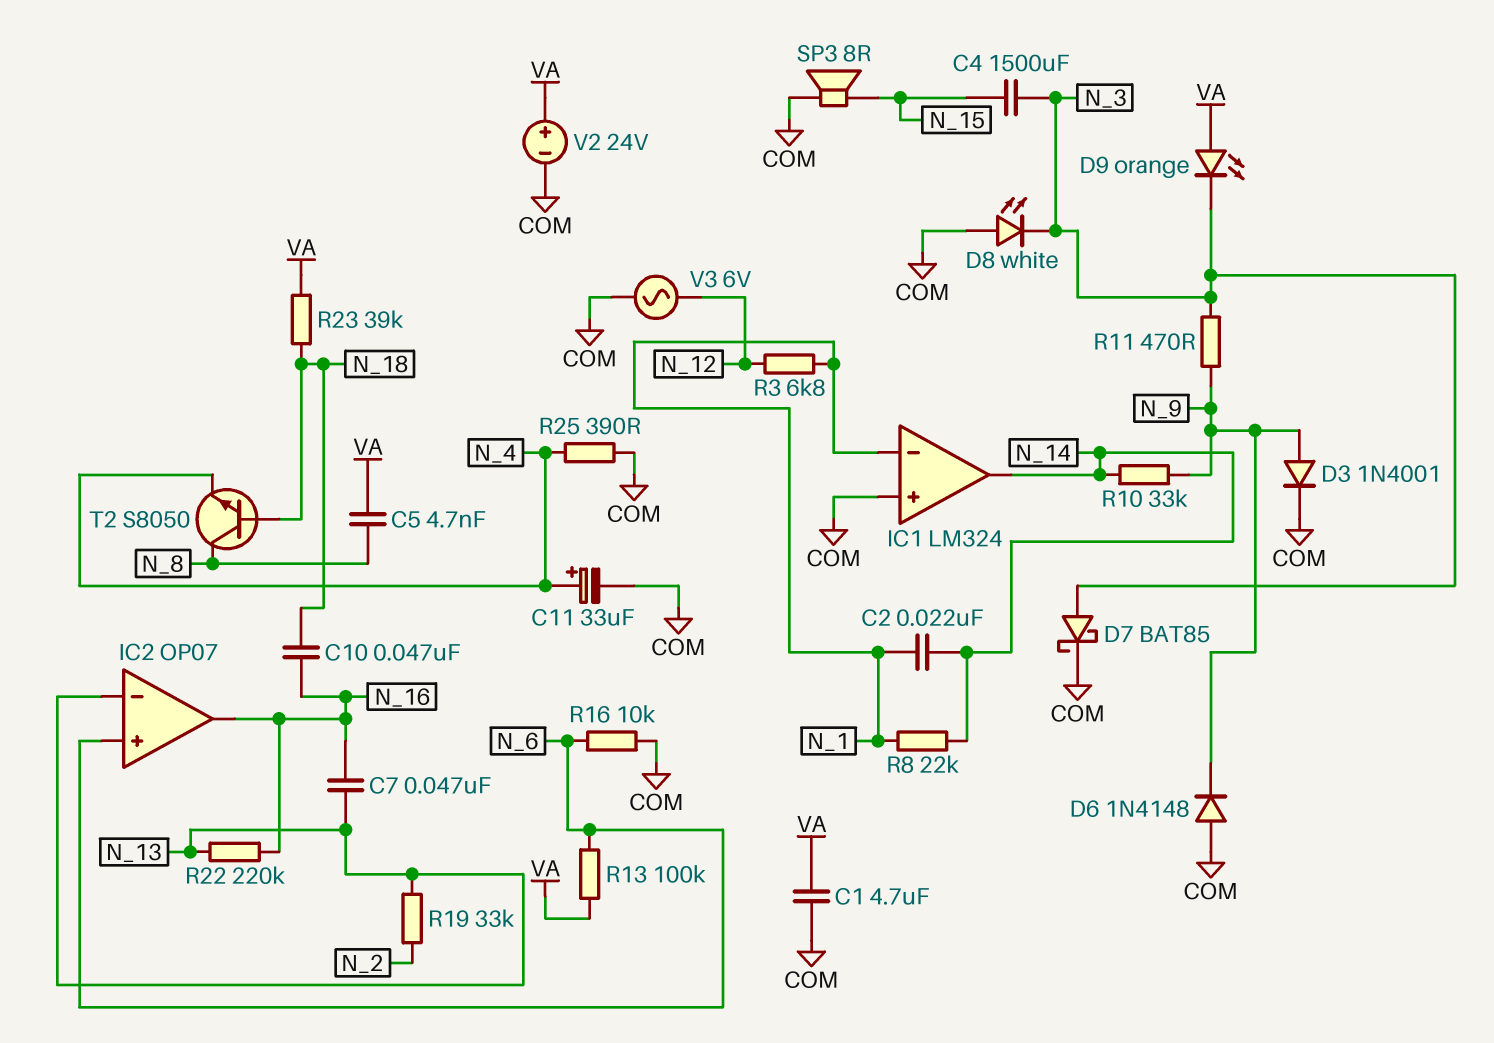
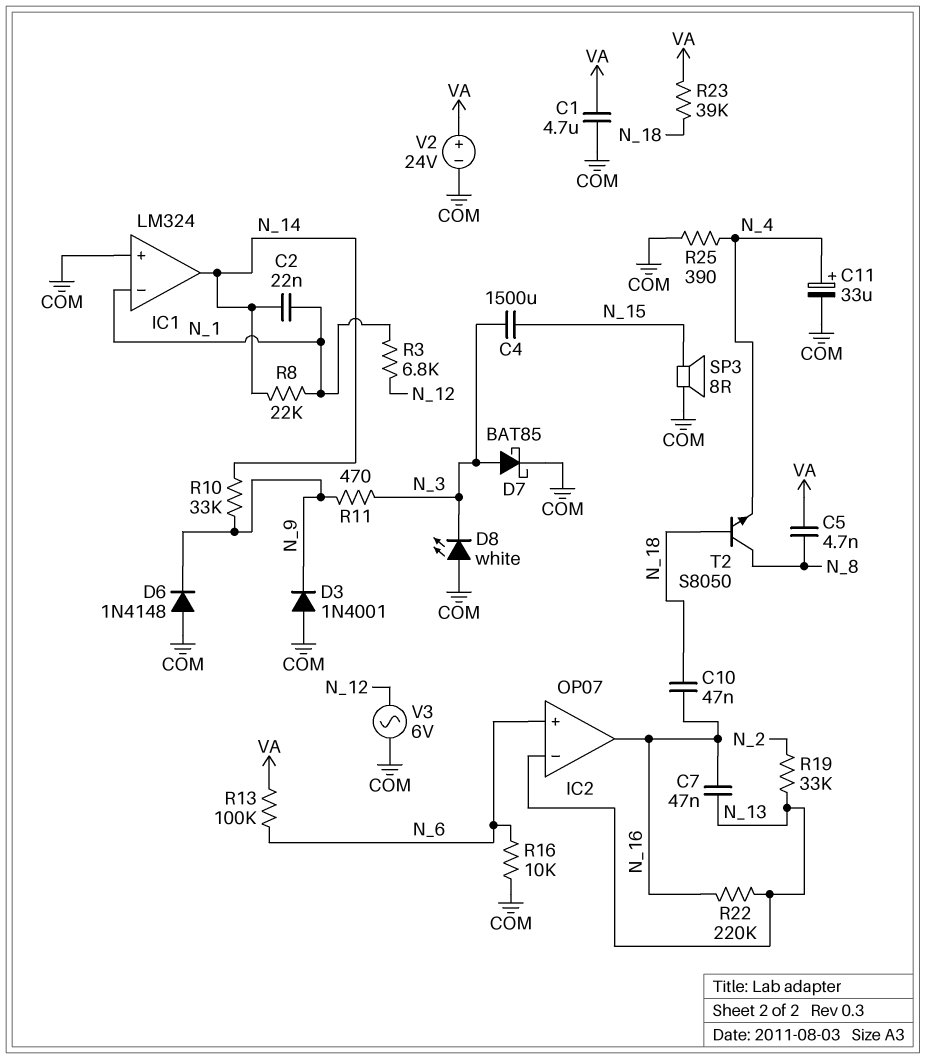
D3: diode 1N4001 (A N_9, K COM) -> diode 1N4001 (A COM, K N_9)
D9: LED orange (A VA, K N_3) -> none

